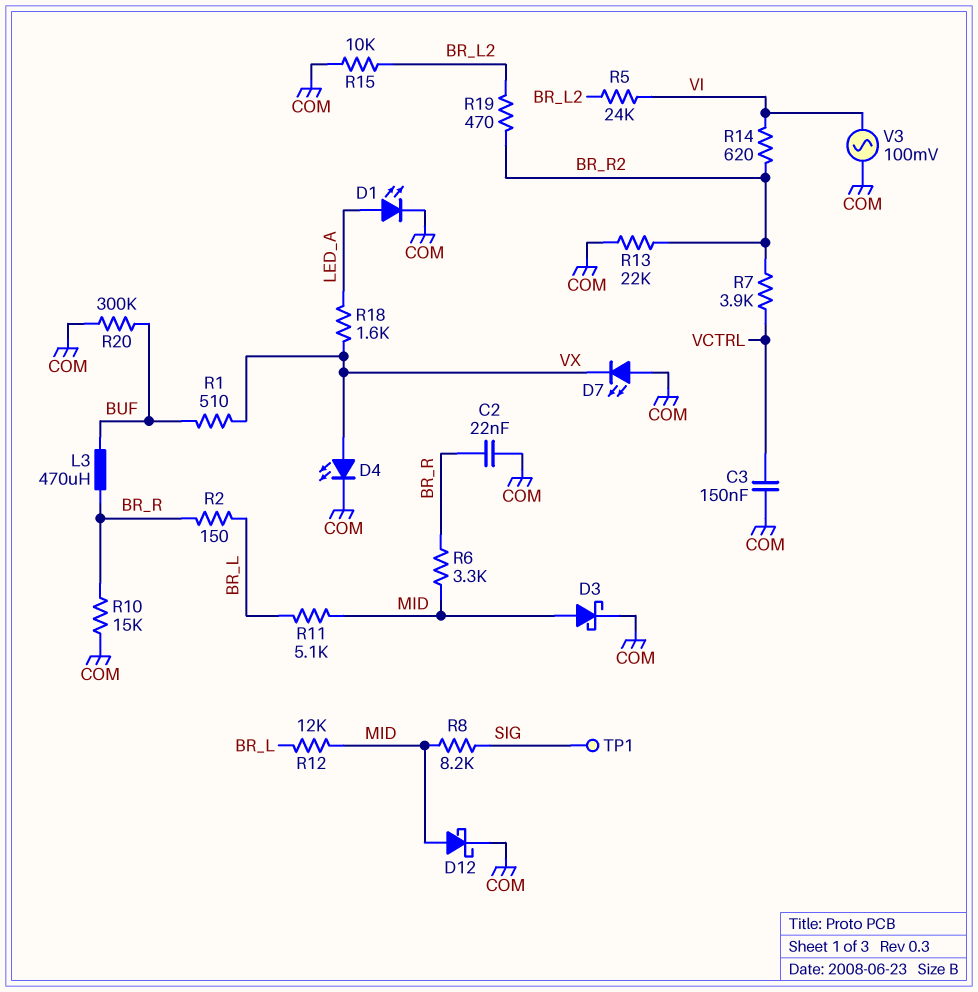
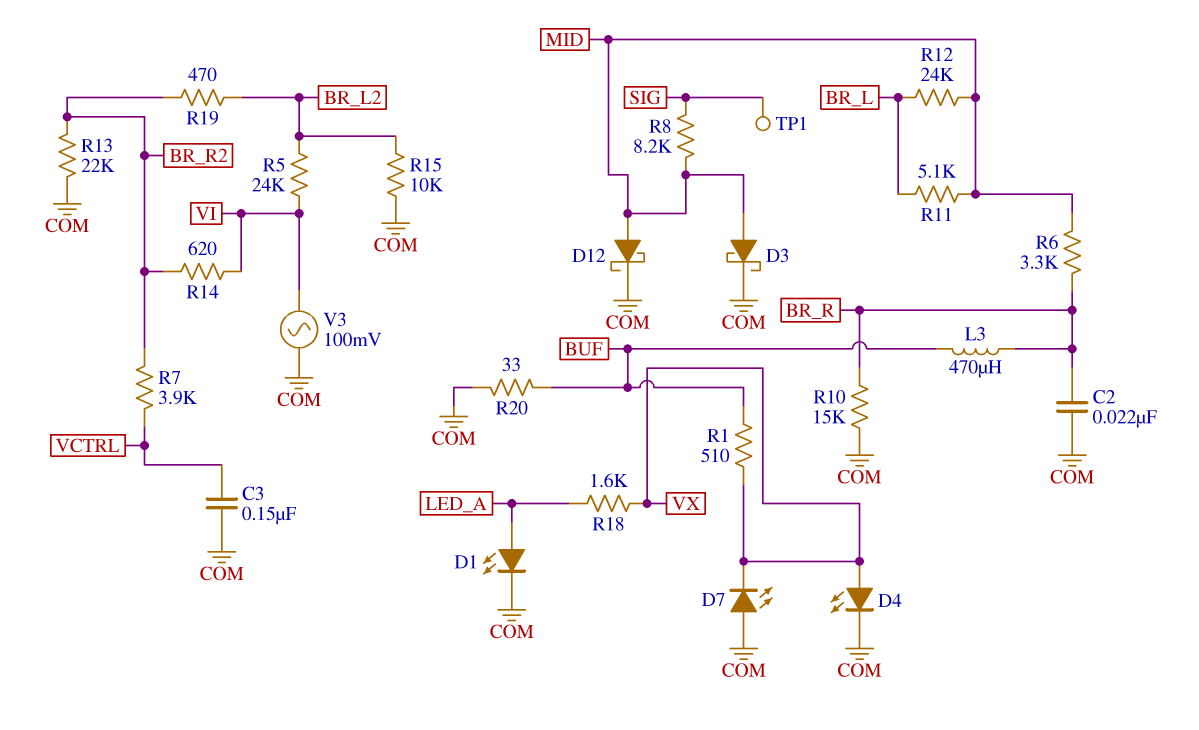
R2: 150 (BR_L, BR_R) -> none
R12: 12k (BR_L, MID) -> 24k (BR_L, MID)
R20: 300k (BUF, COM) -> 33 (BUF, COM)

